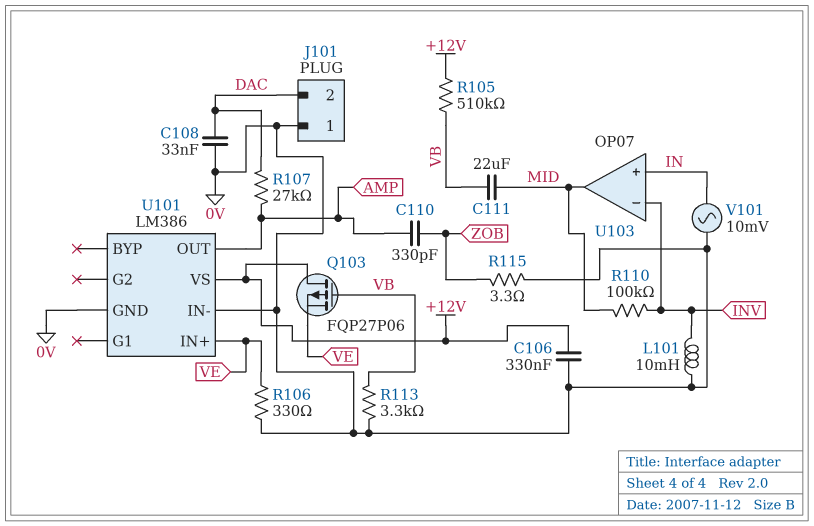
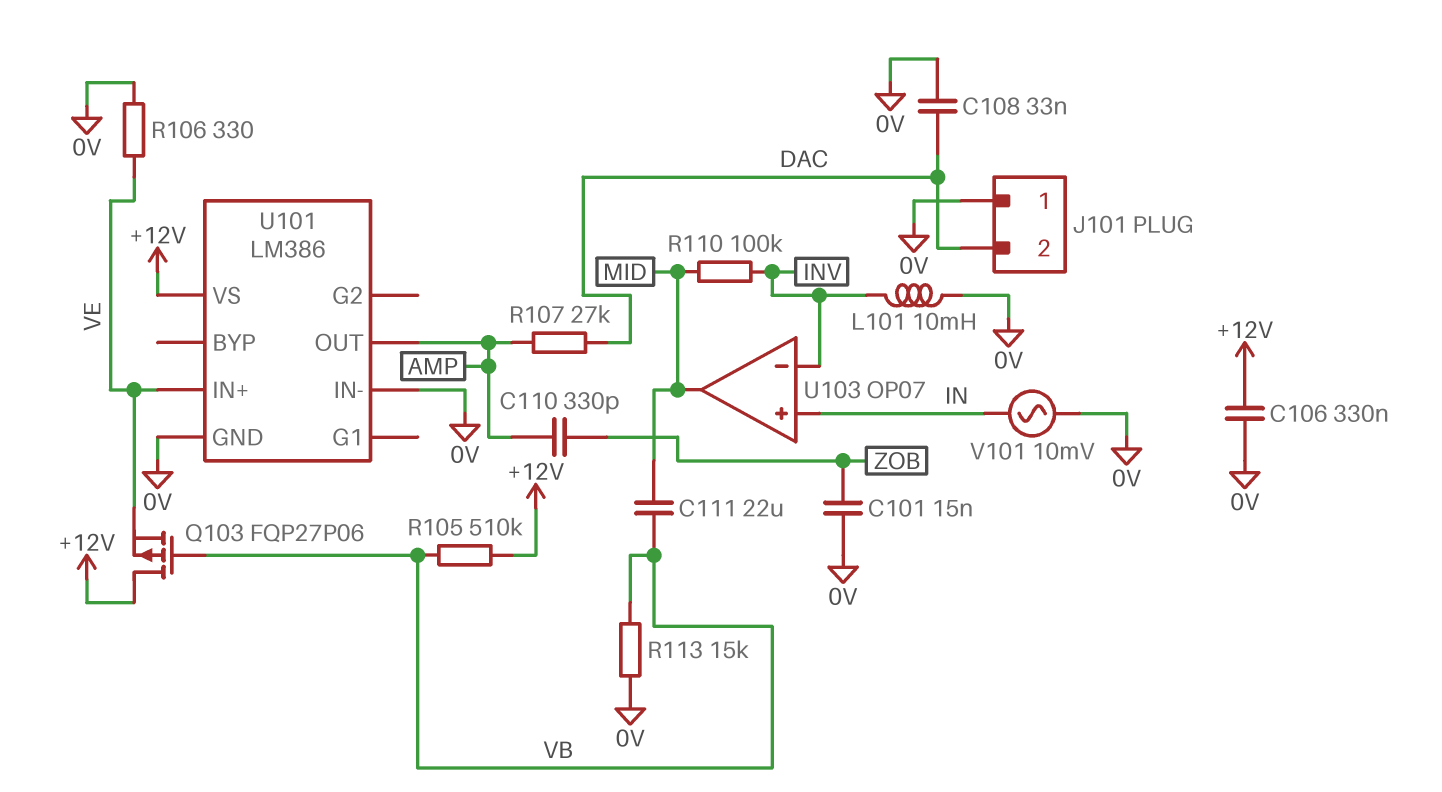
C101: none -> 15nF (0V, ZOB)
R113: 3.3k (0V, VB) -> 15k (0V, VB)
R115: 3.3 (0V, ZOB) -> none

